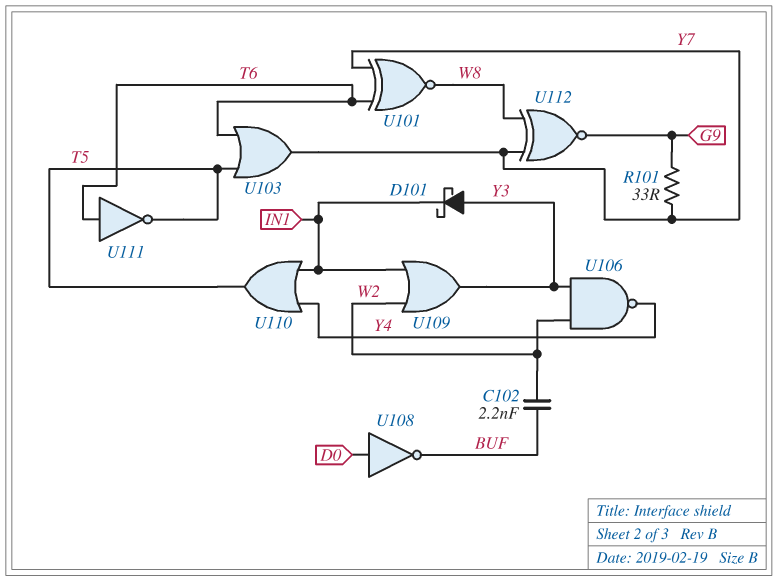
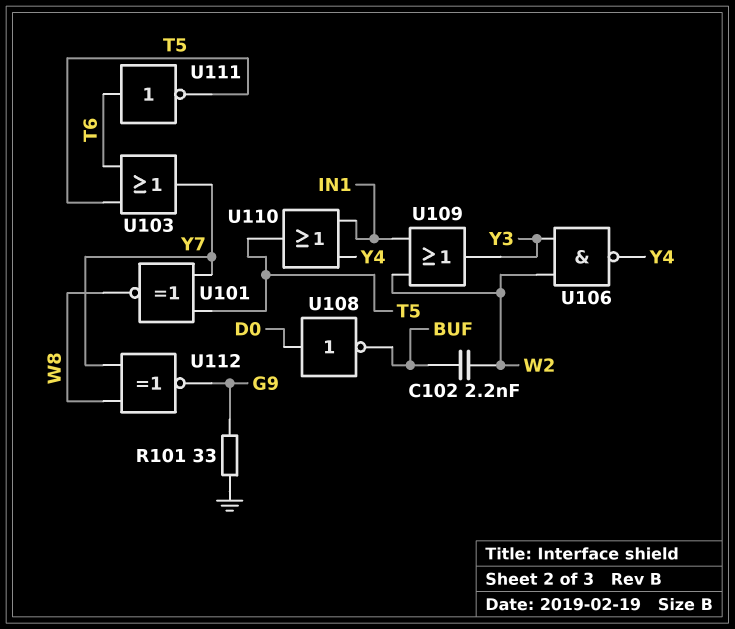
D101: schottky (A Y3, K IN1) -> none
R101: 33 (G9, Y7) -> 33 (G9, GND)
U101: XNOR (in T6, in Y7, out W8) -> XNOR (in T5, in Y7, out W8)

